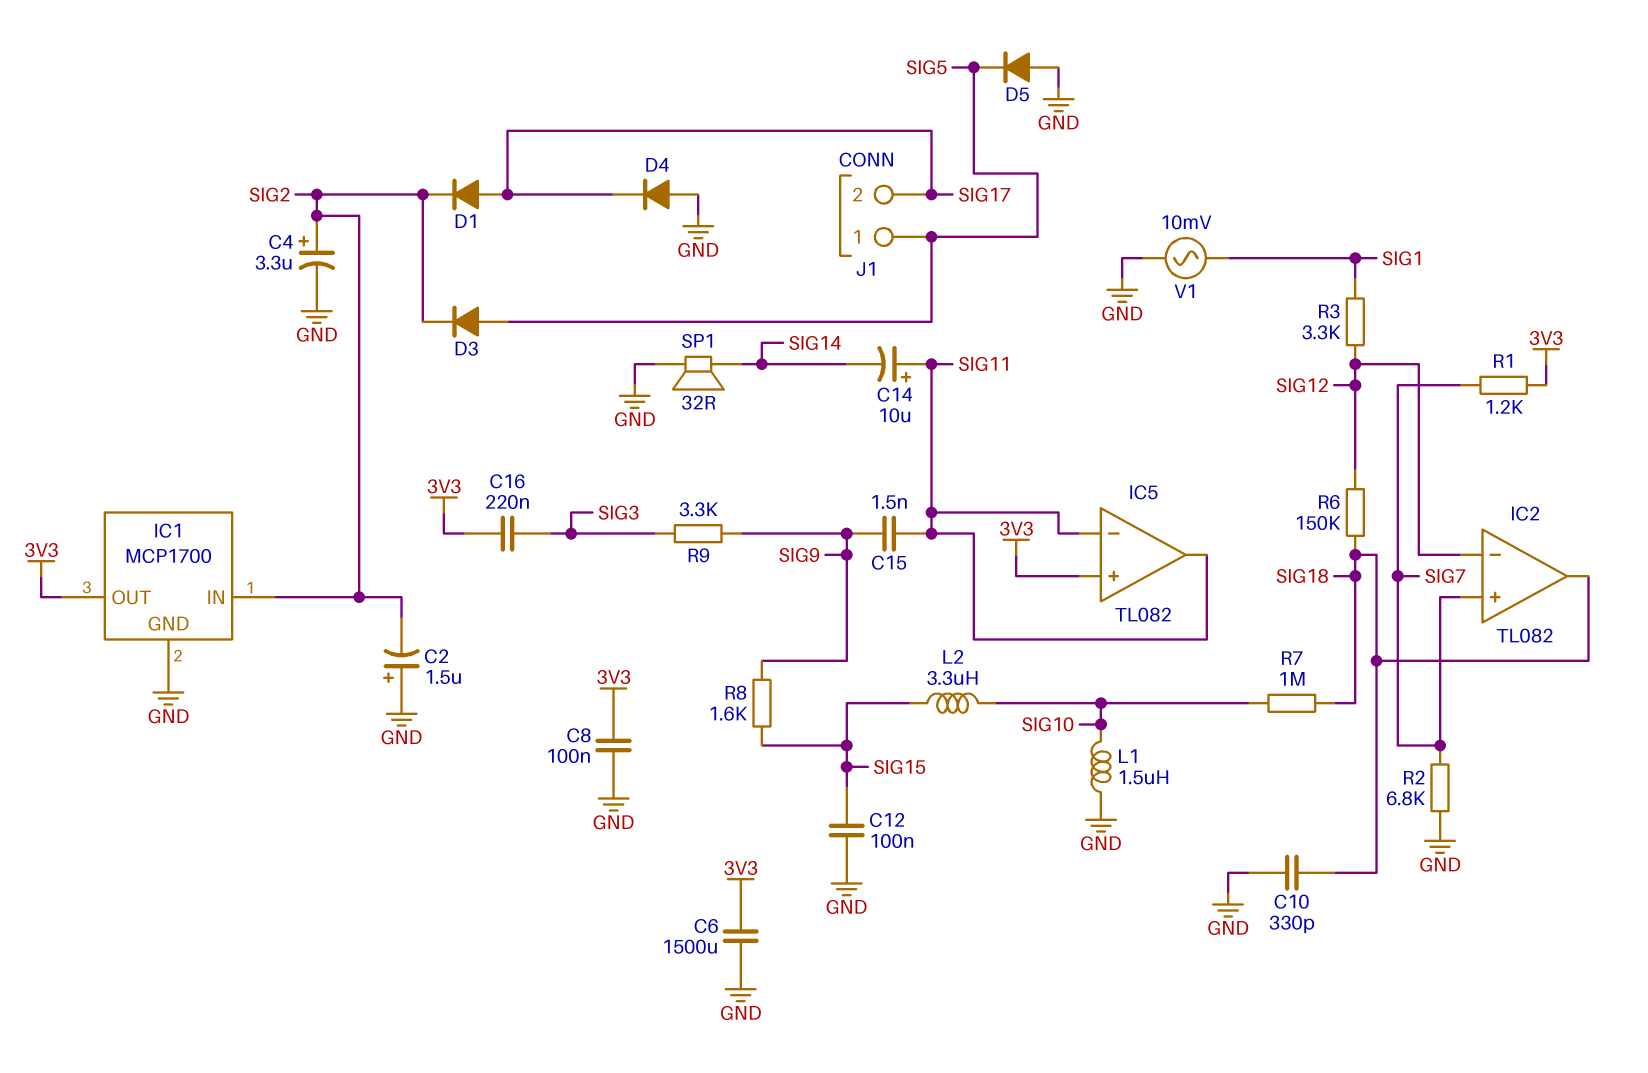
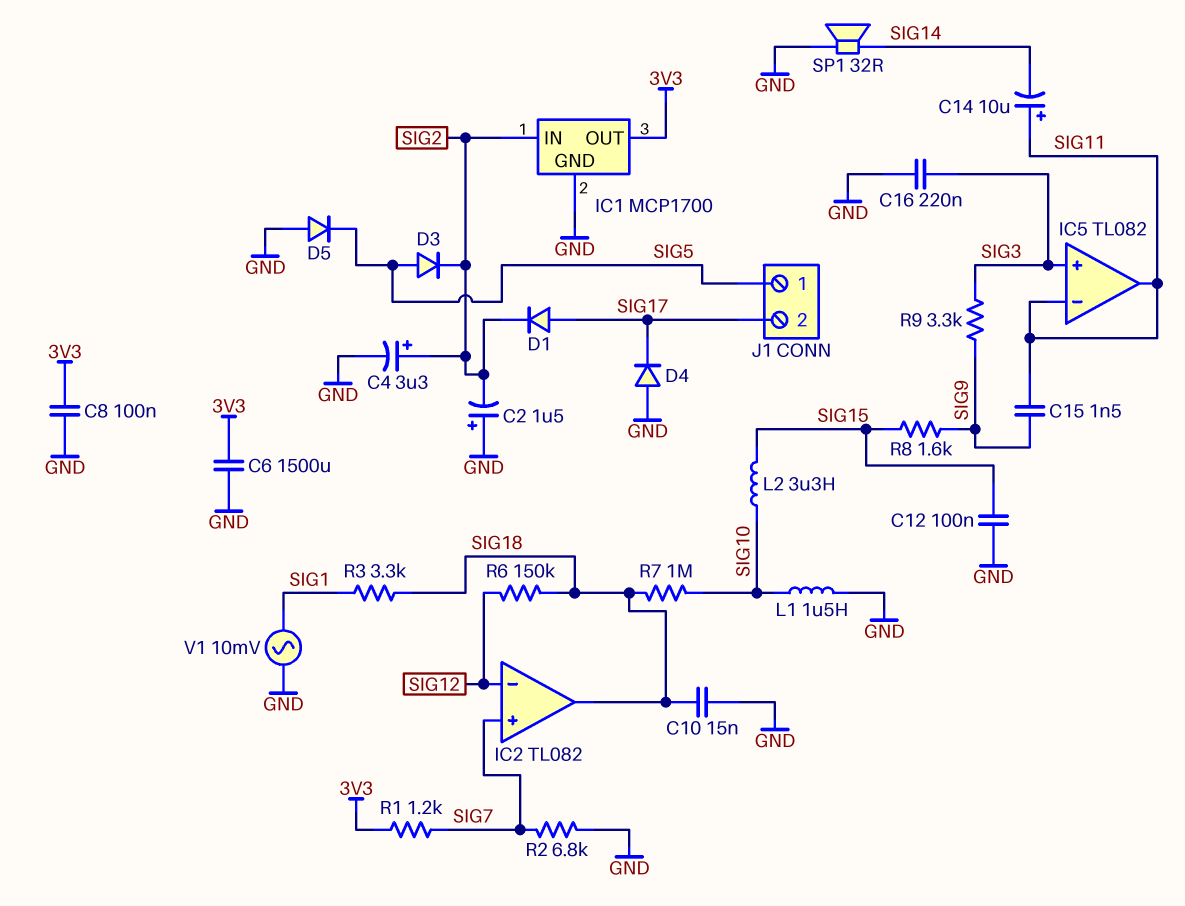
C10: 330pF (GND, SIG18) -> 15nF (GND, SIG18)
C16: 220nF (3V3, SIG3) -> 220nF (GND, SIG3)
IC5 pin in+: 3V3 -> SIG3
R3: 3.3k (SIG1, SIG12) -> 3.3k (SIG1, SIG18)

